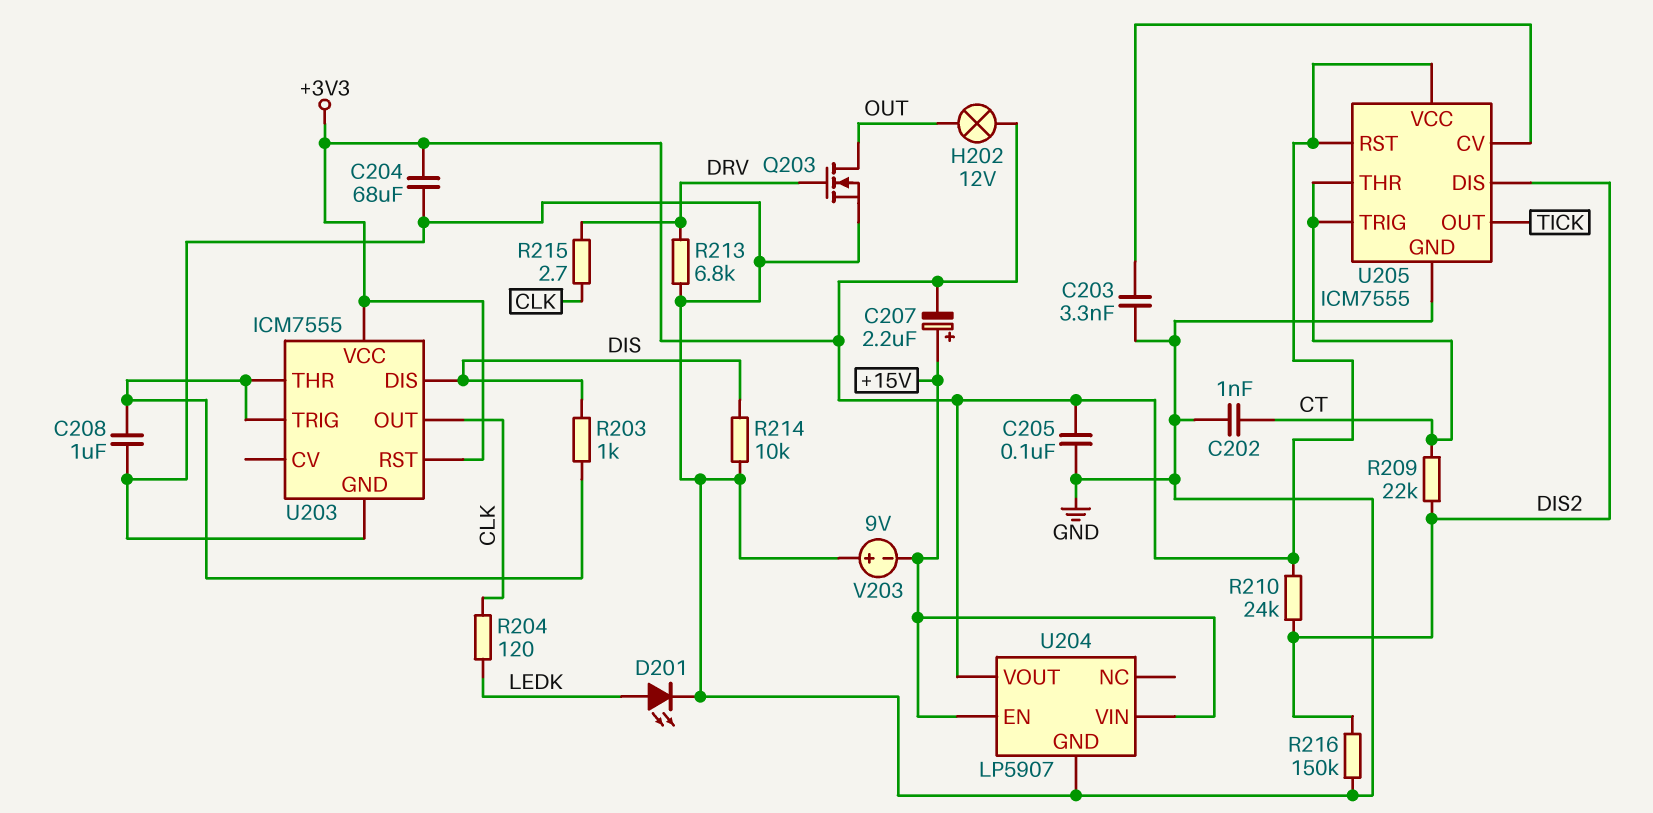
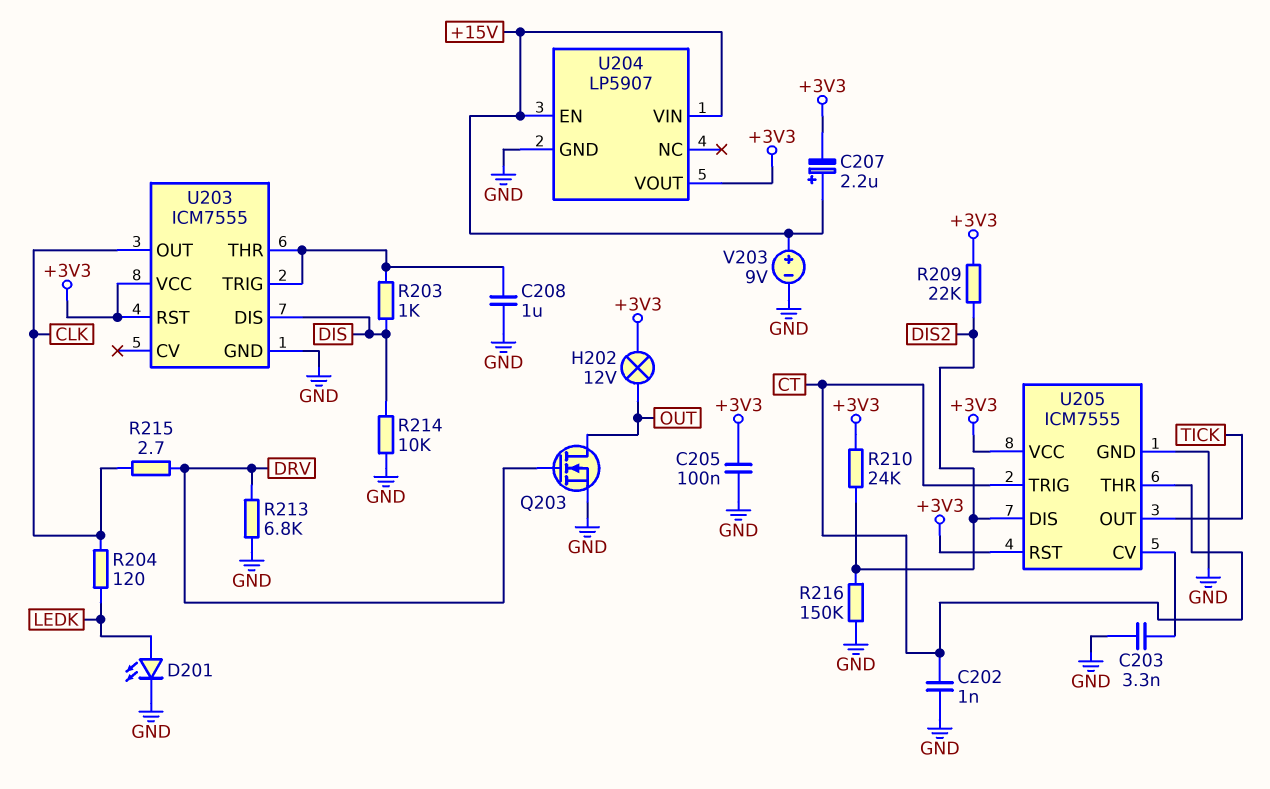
C204: 68uF (+3V3, GND) -> none
R209: 22k (CT, DIS2) -> 22k (+3V3, DIS2)
V203: 9V (plus GND, minus +15V) -> 9V (plus +15V, minus GND)

